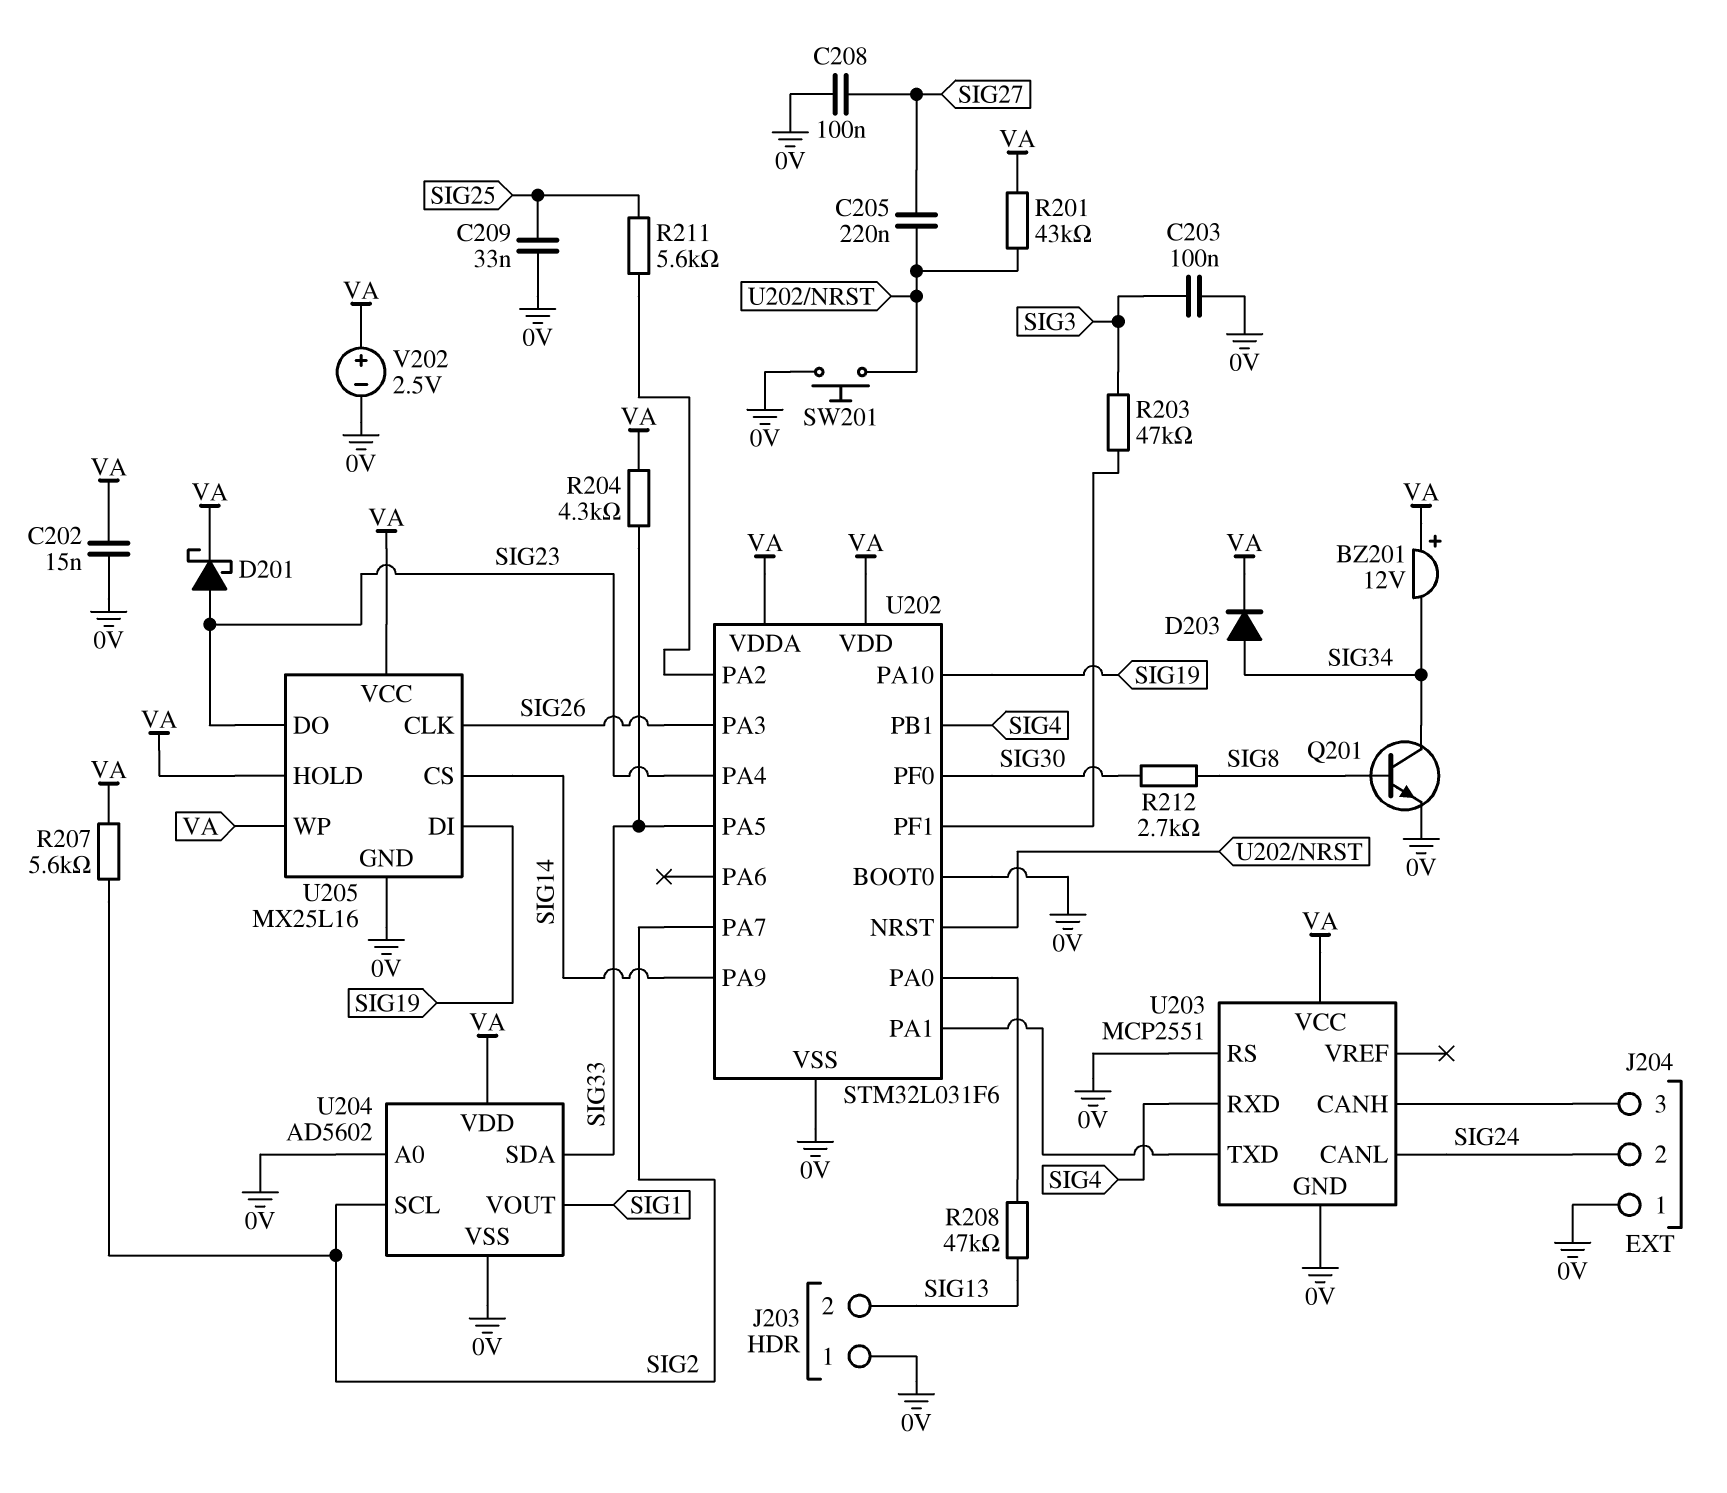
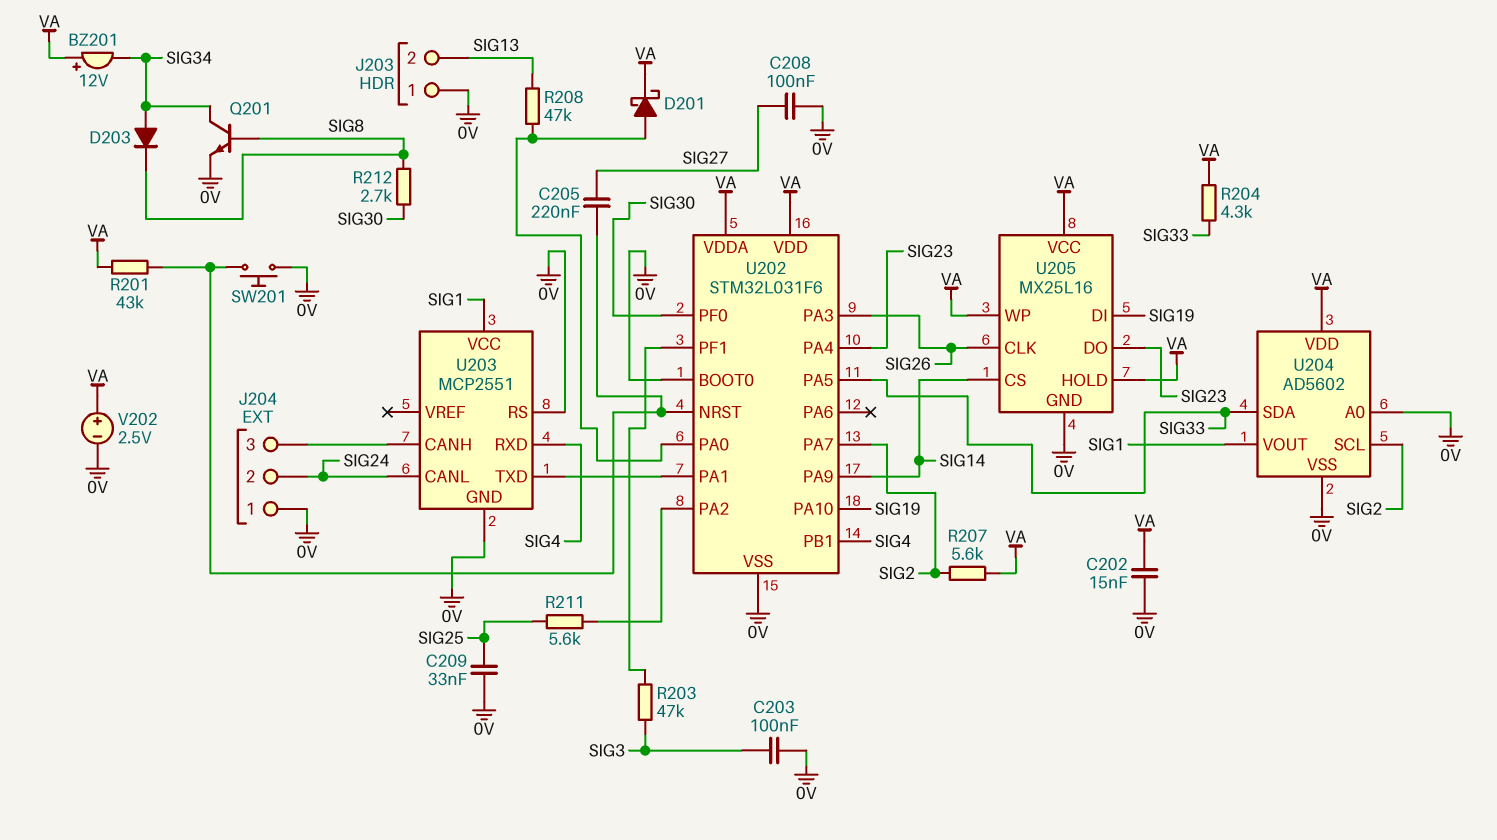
D201: schottky (A SIG23, K VA) -> schottky (A U202/PA0, K VA)
D203: diode (A SIG34, K VA) -> diode (A SIG34, K SIG8)
U203 pin VCC: VA -> SIG1

